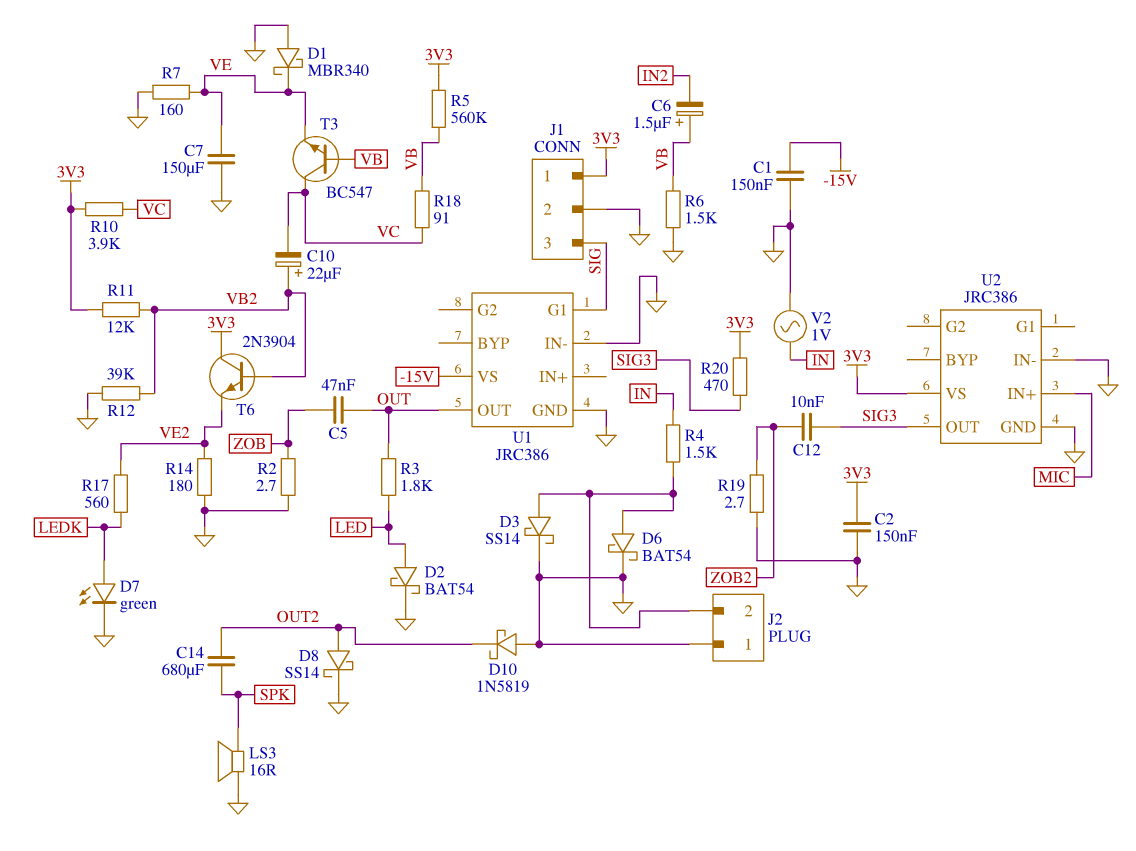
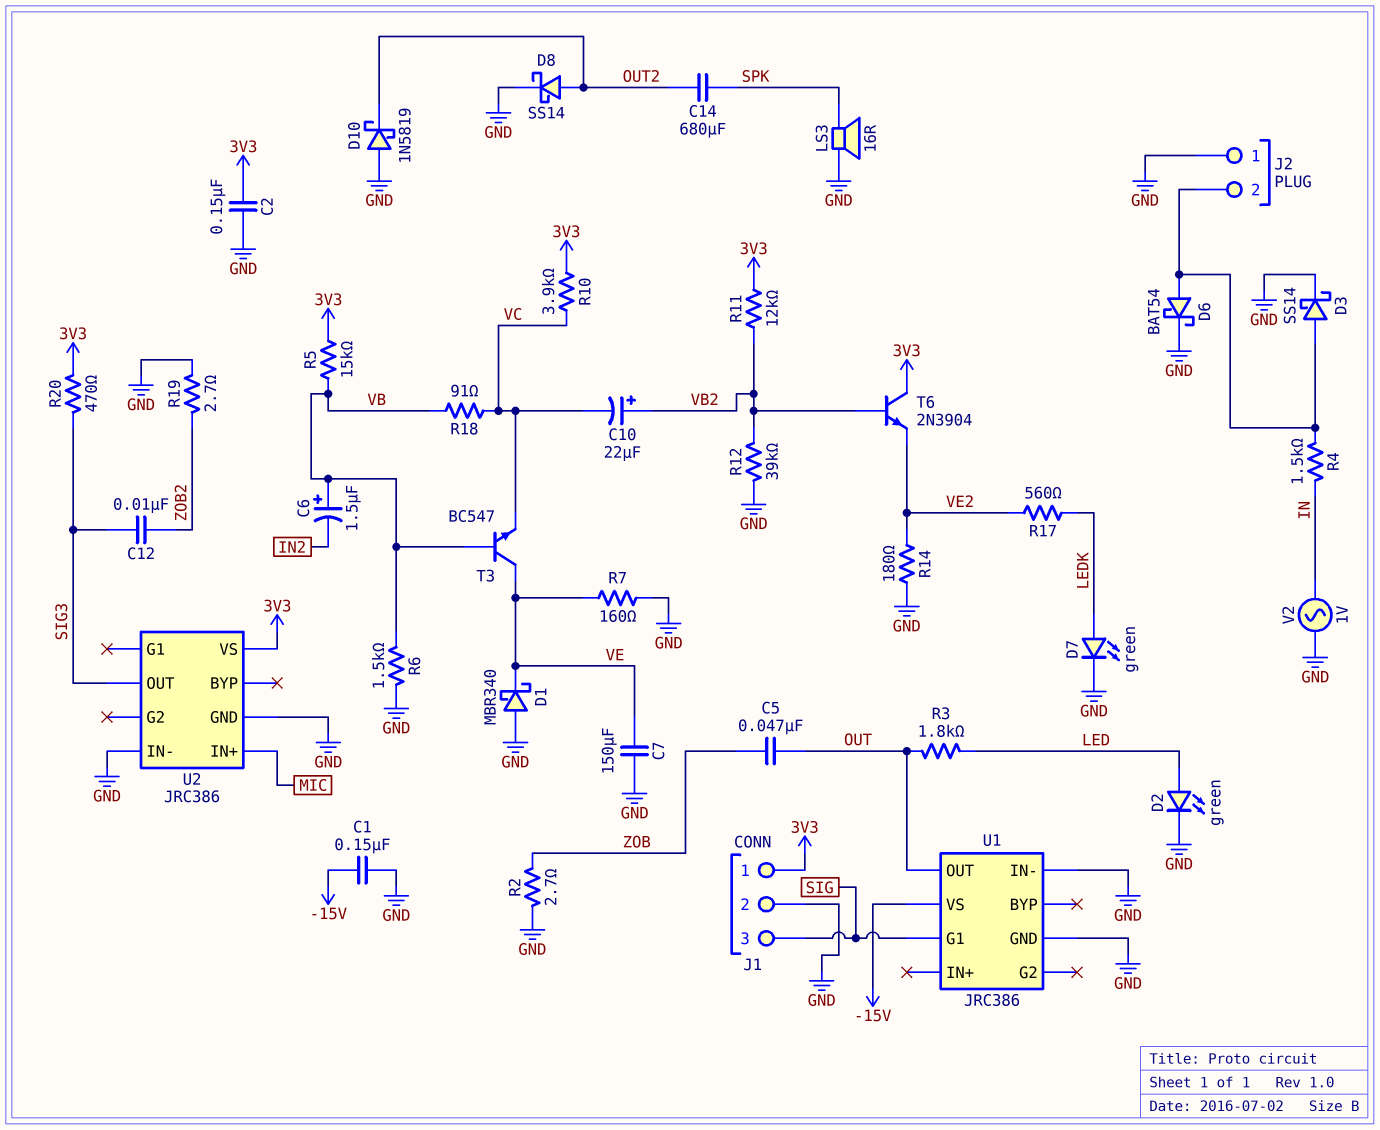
D2: schottky BAT54 (A LED, K GND) -> LED green (A LED, K GND)
R5: 560k (3V3, VB) -> 15k (3V3, VB)
T3: NPN BC547 (B VB, C VC, E VE) -> NPN BC547 (B VB, C VE, E VC)

